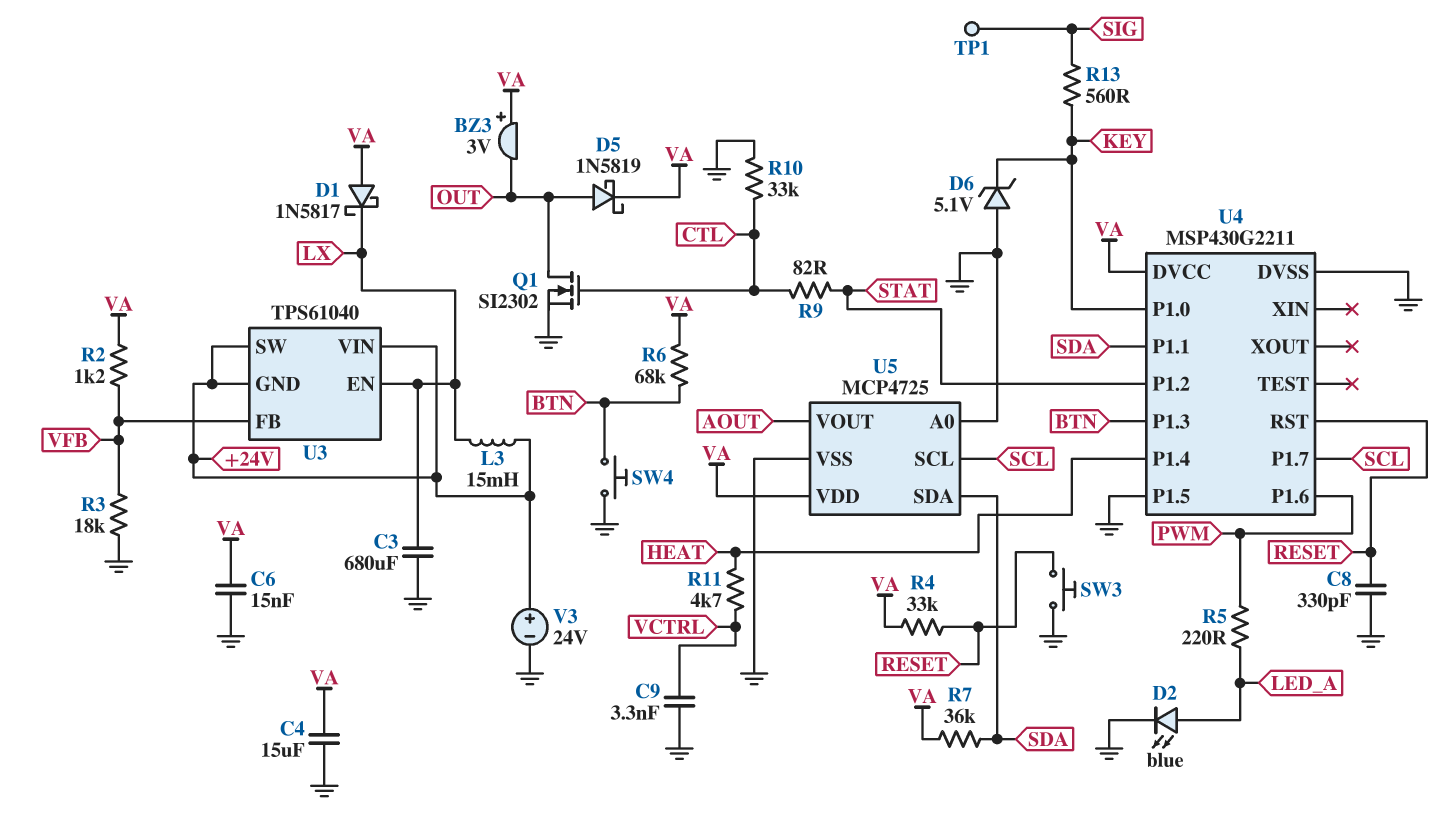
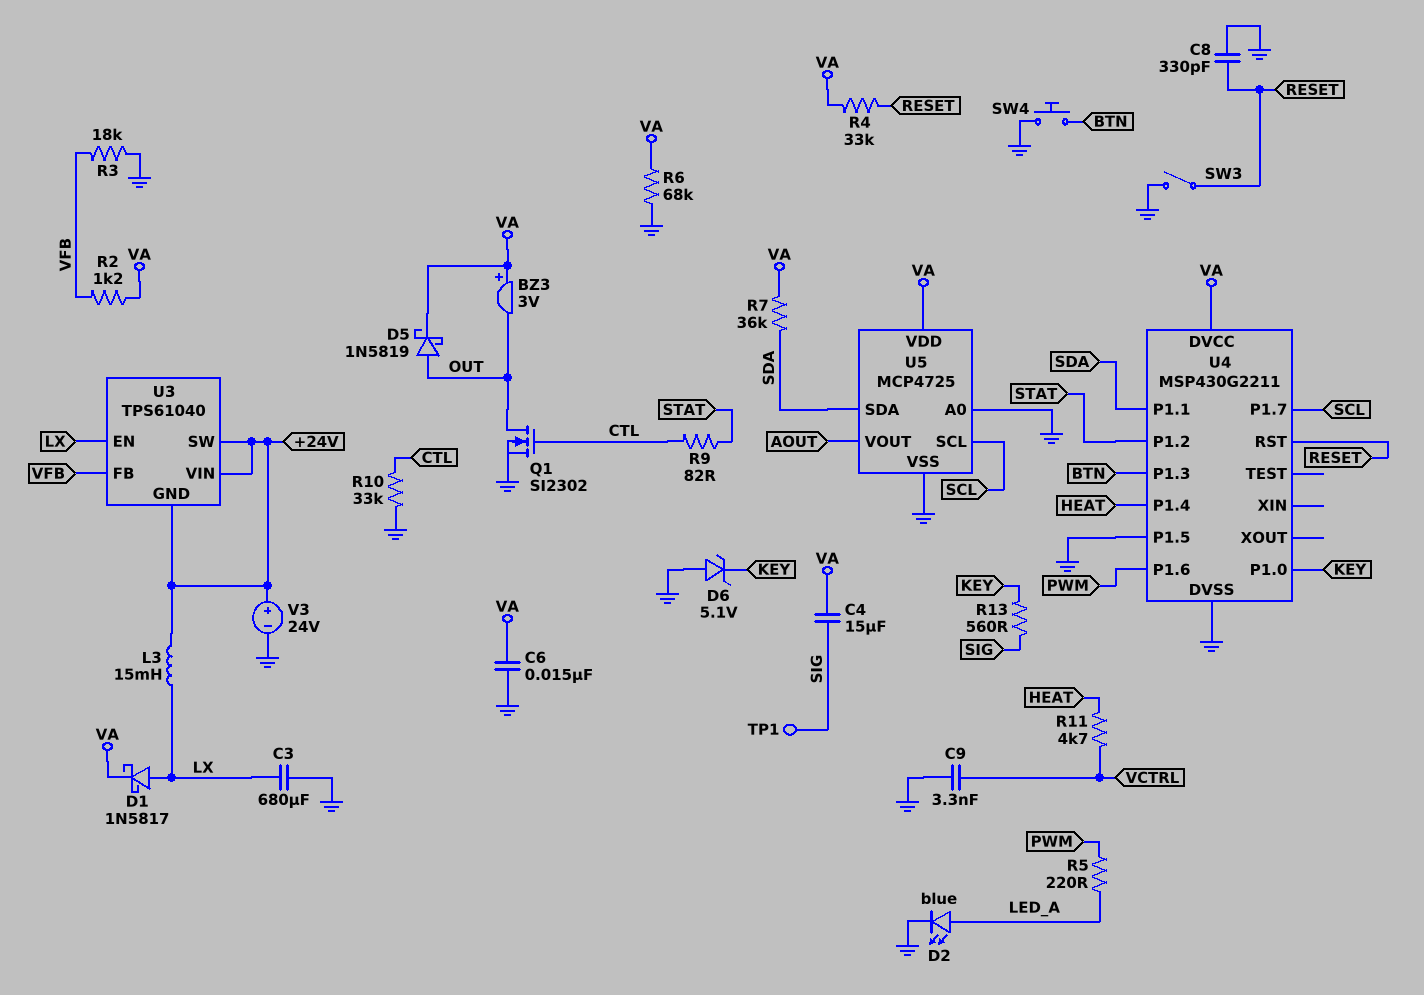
C4: 15uF (GND, VA) -> 15uF (SIG, VA)
D1: schottky 1N5817 (A VA, K LX) -> schottky 1N5817 (A LX, K VA)
R6: 68k (BTN, VA) -> 68k (GND, VA)
SW3: button (GND, RESET) -> switch (GND, RESET)

